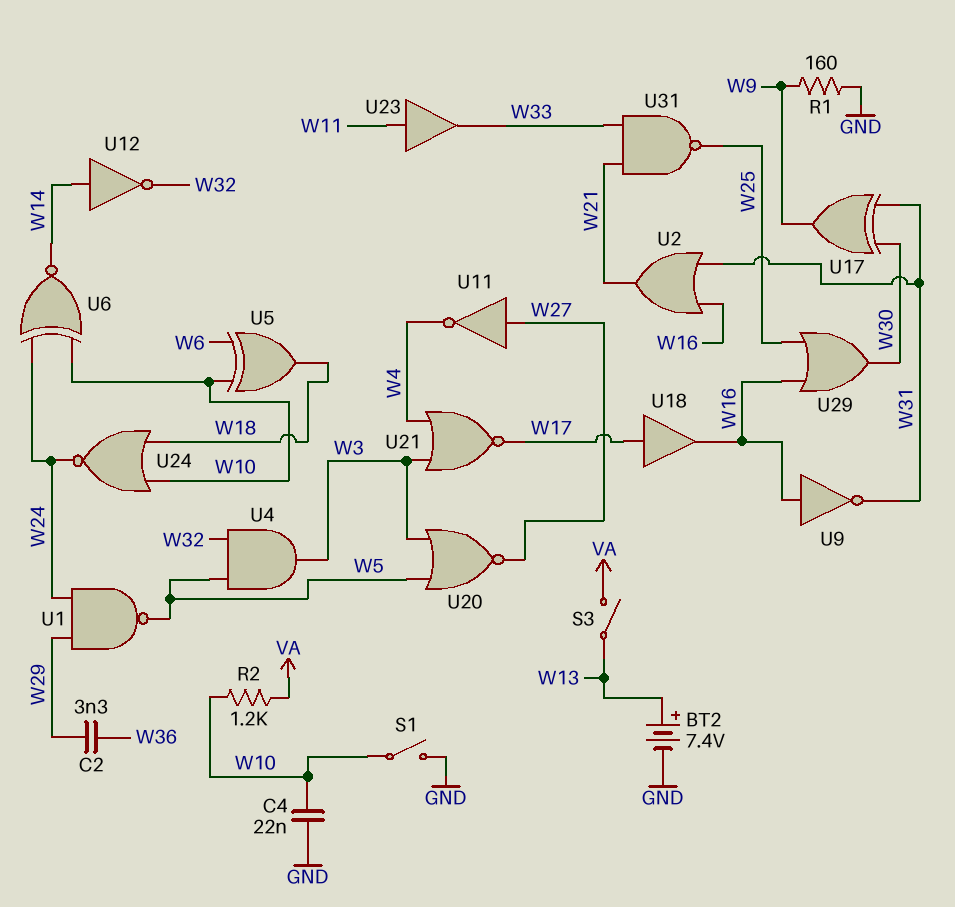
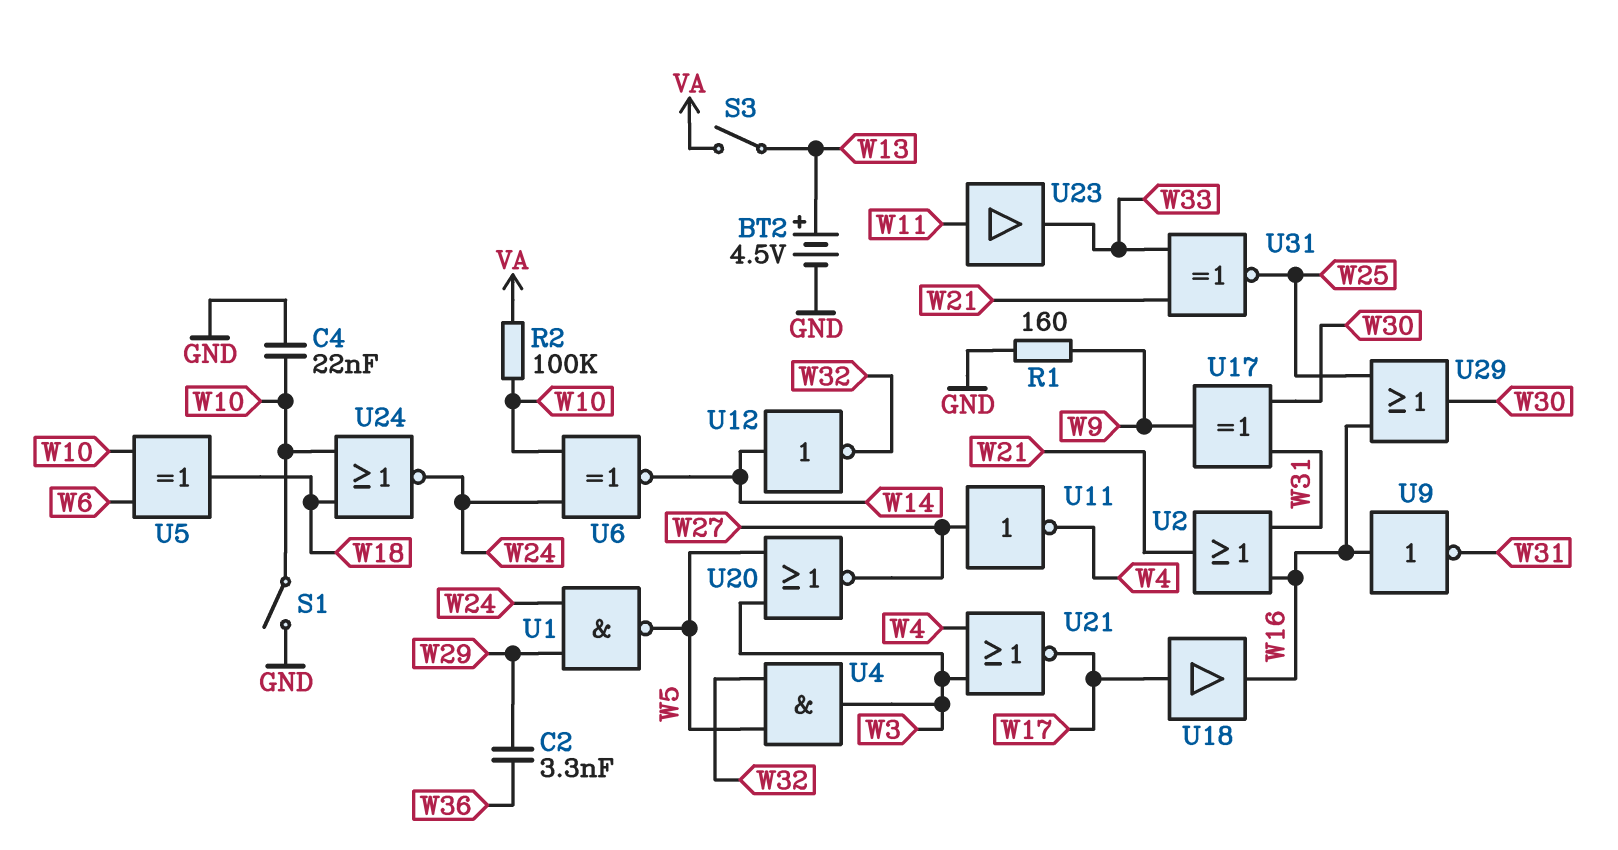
BT2: 7.4V (plus W13, minus GND) -> 4.5V (plus W13, minus GND)
R2: 1.2k (VA, W10) -> 100k (VA, W10)
U31: NAND (in W21, in W33, out W25) -> XNOR (in W21, in W33, out W25)

